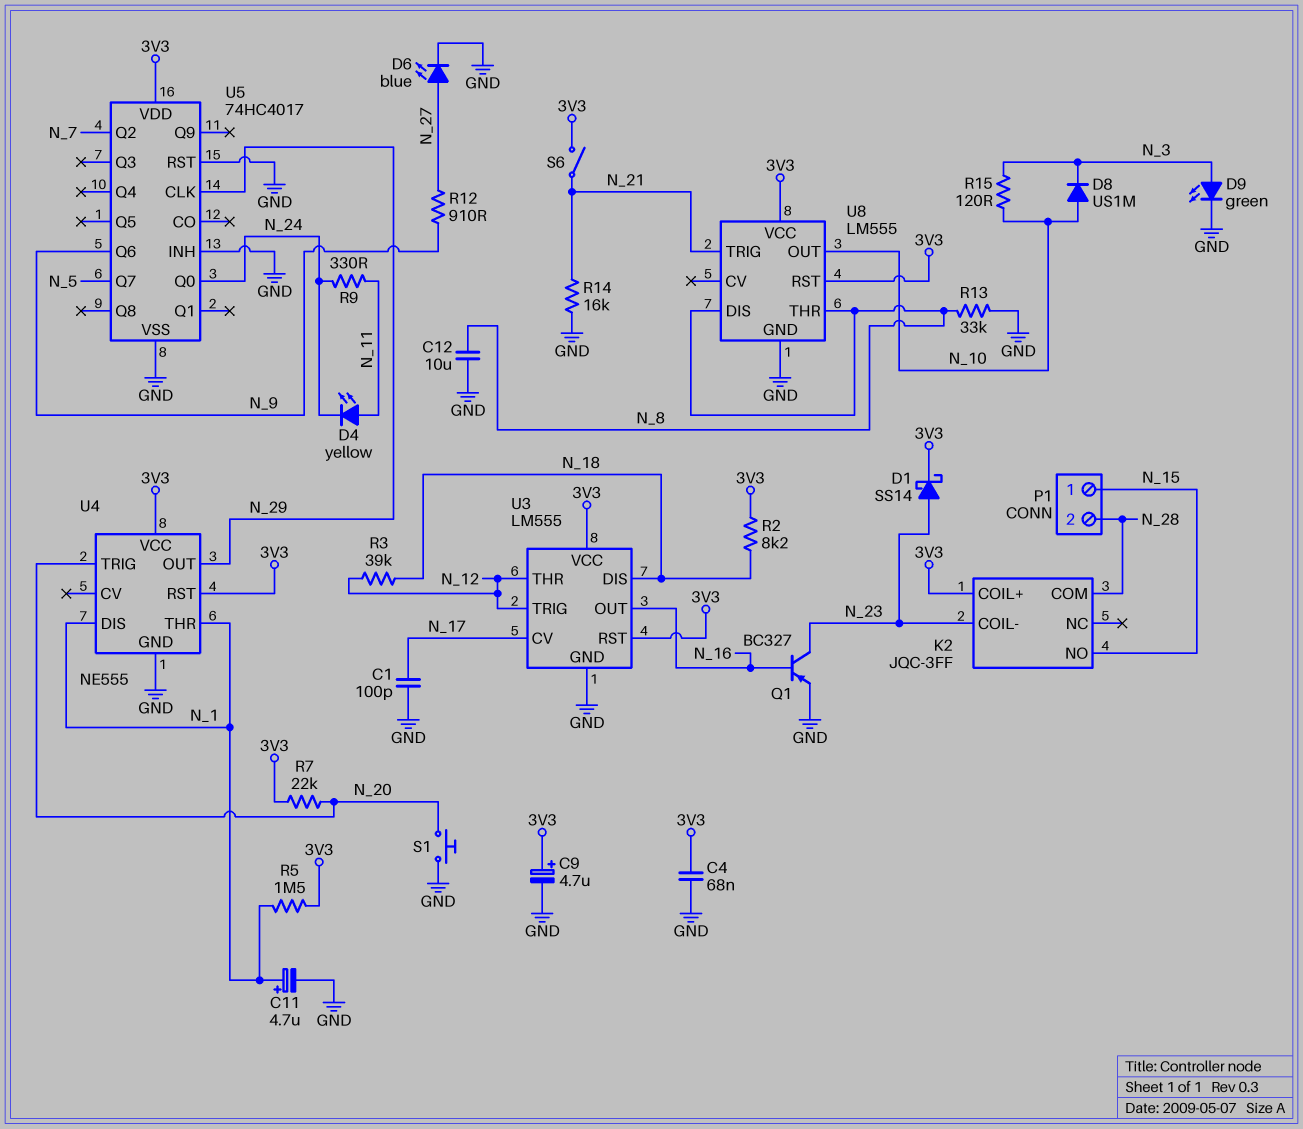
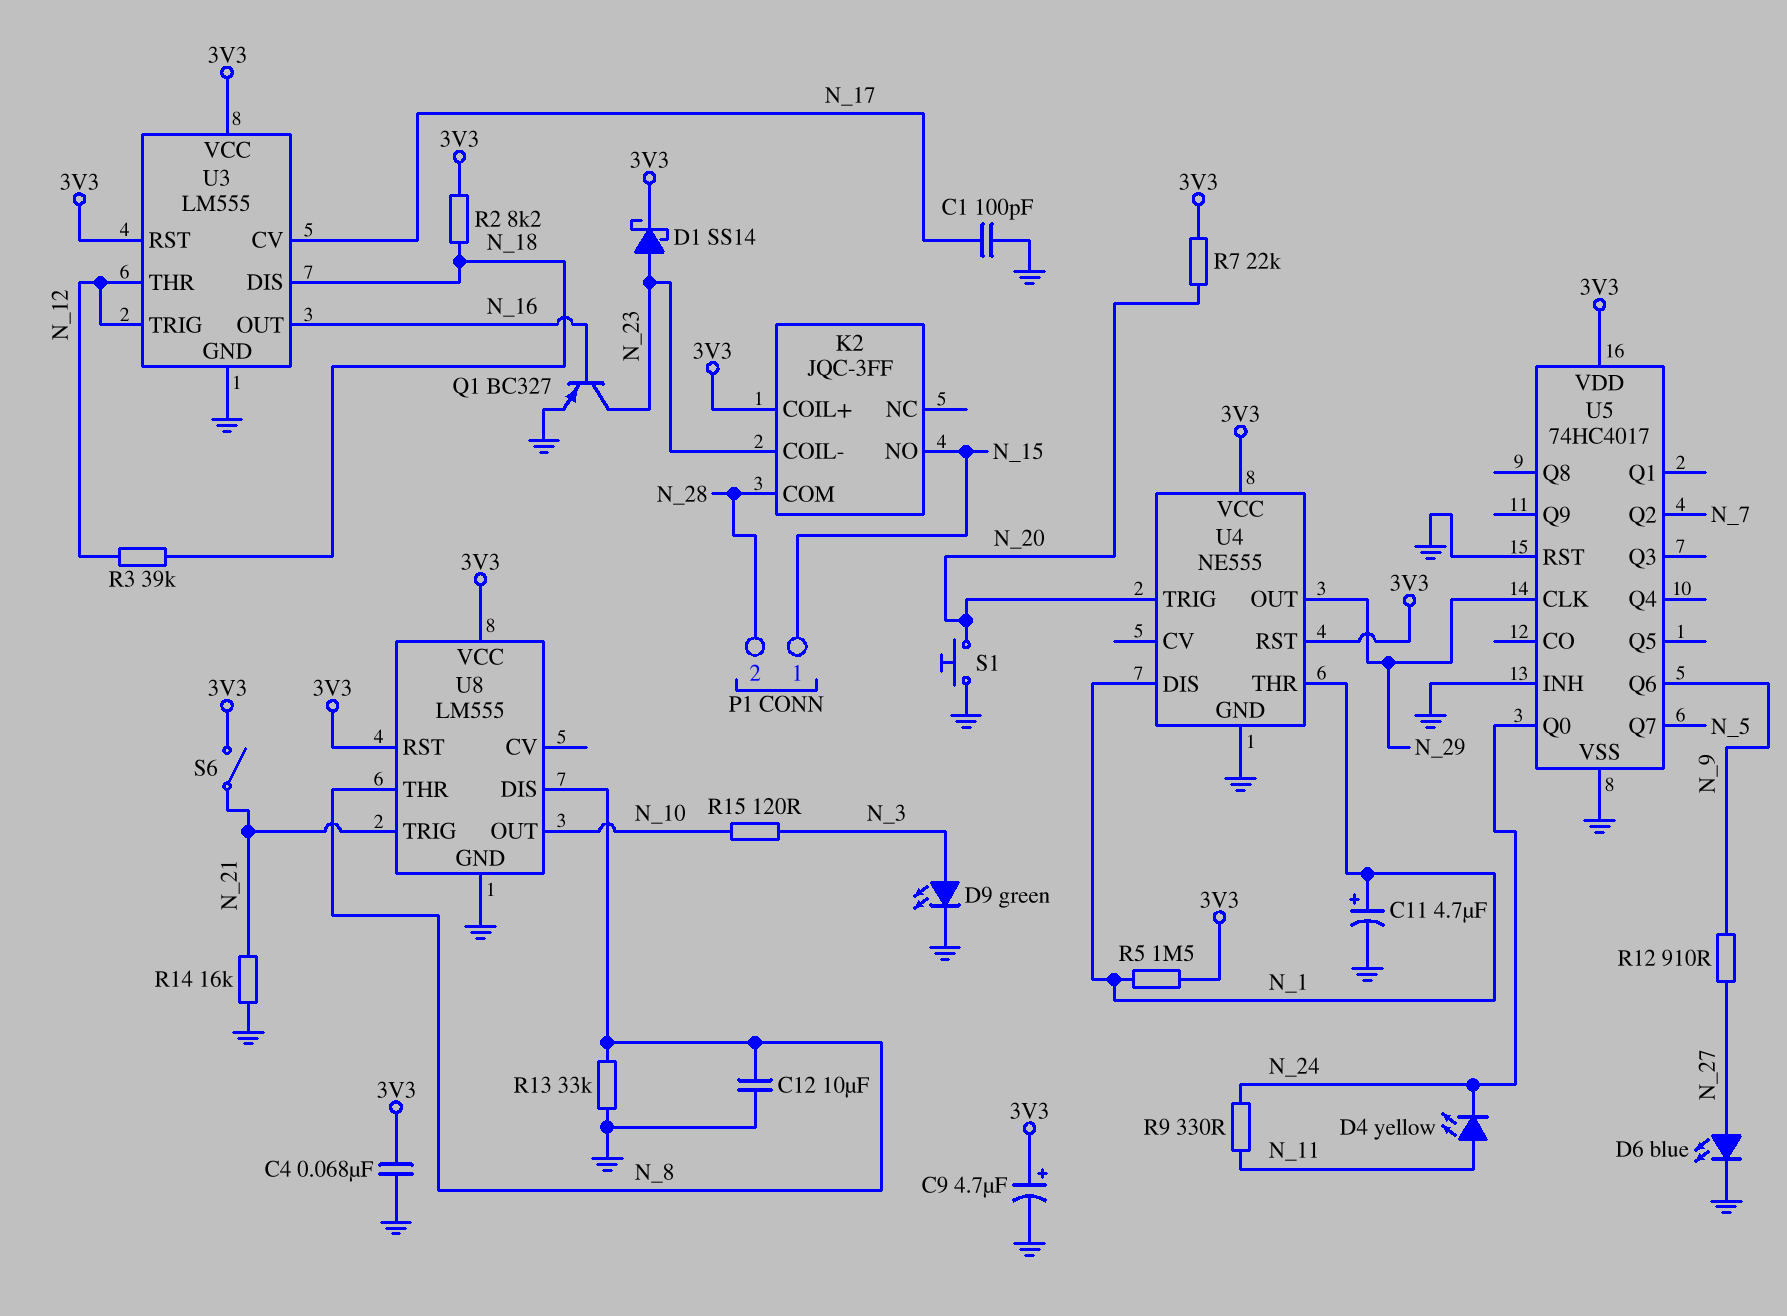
D8: diode US1M (A N_10, K N_3) -> none

